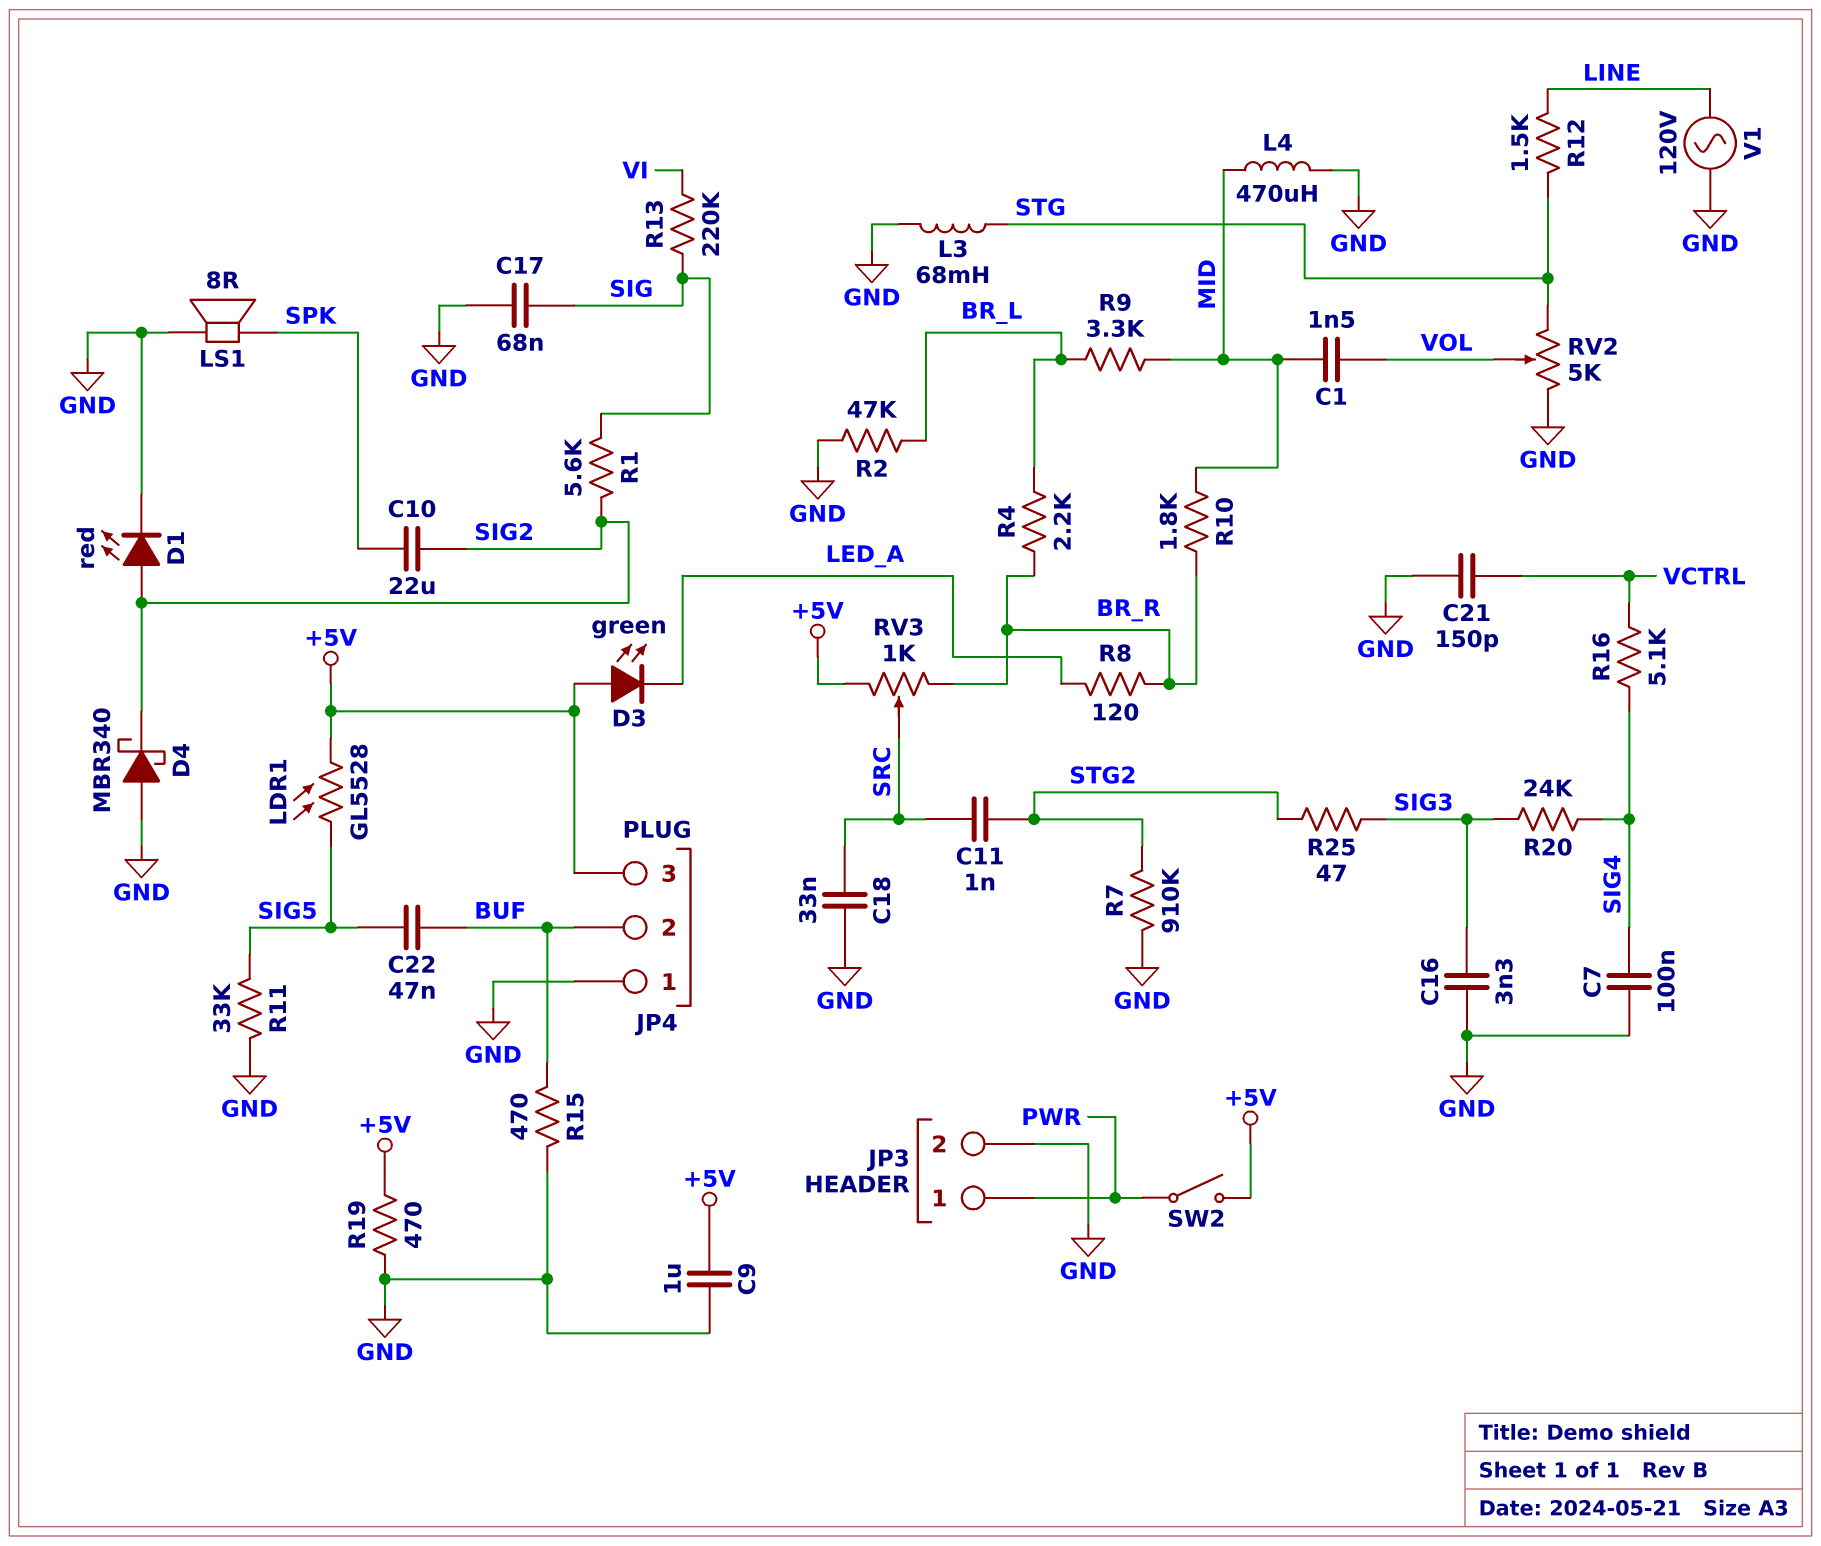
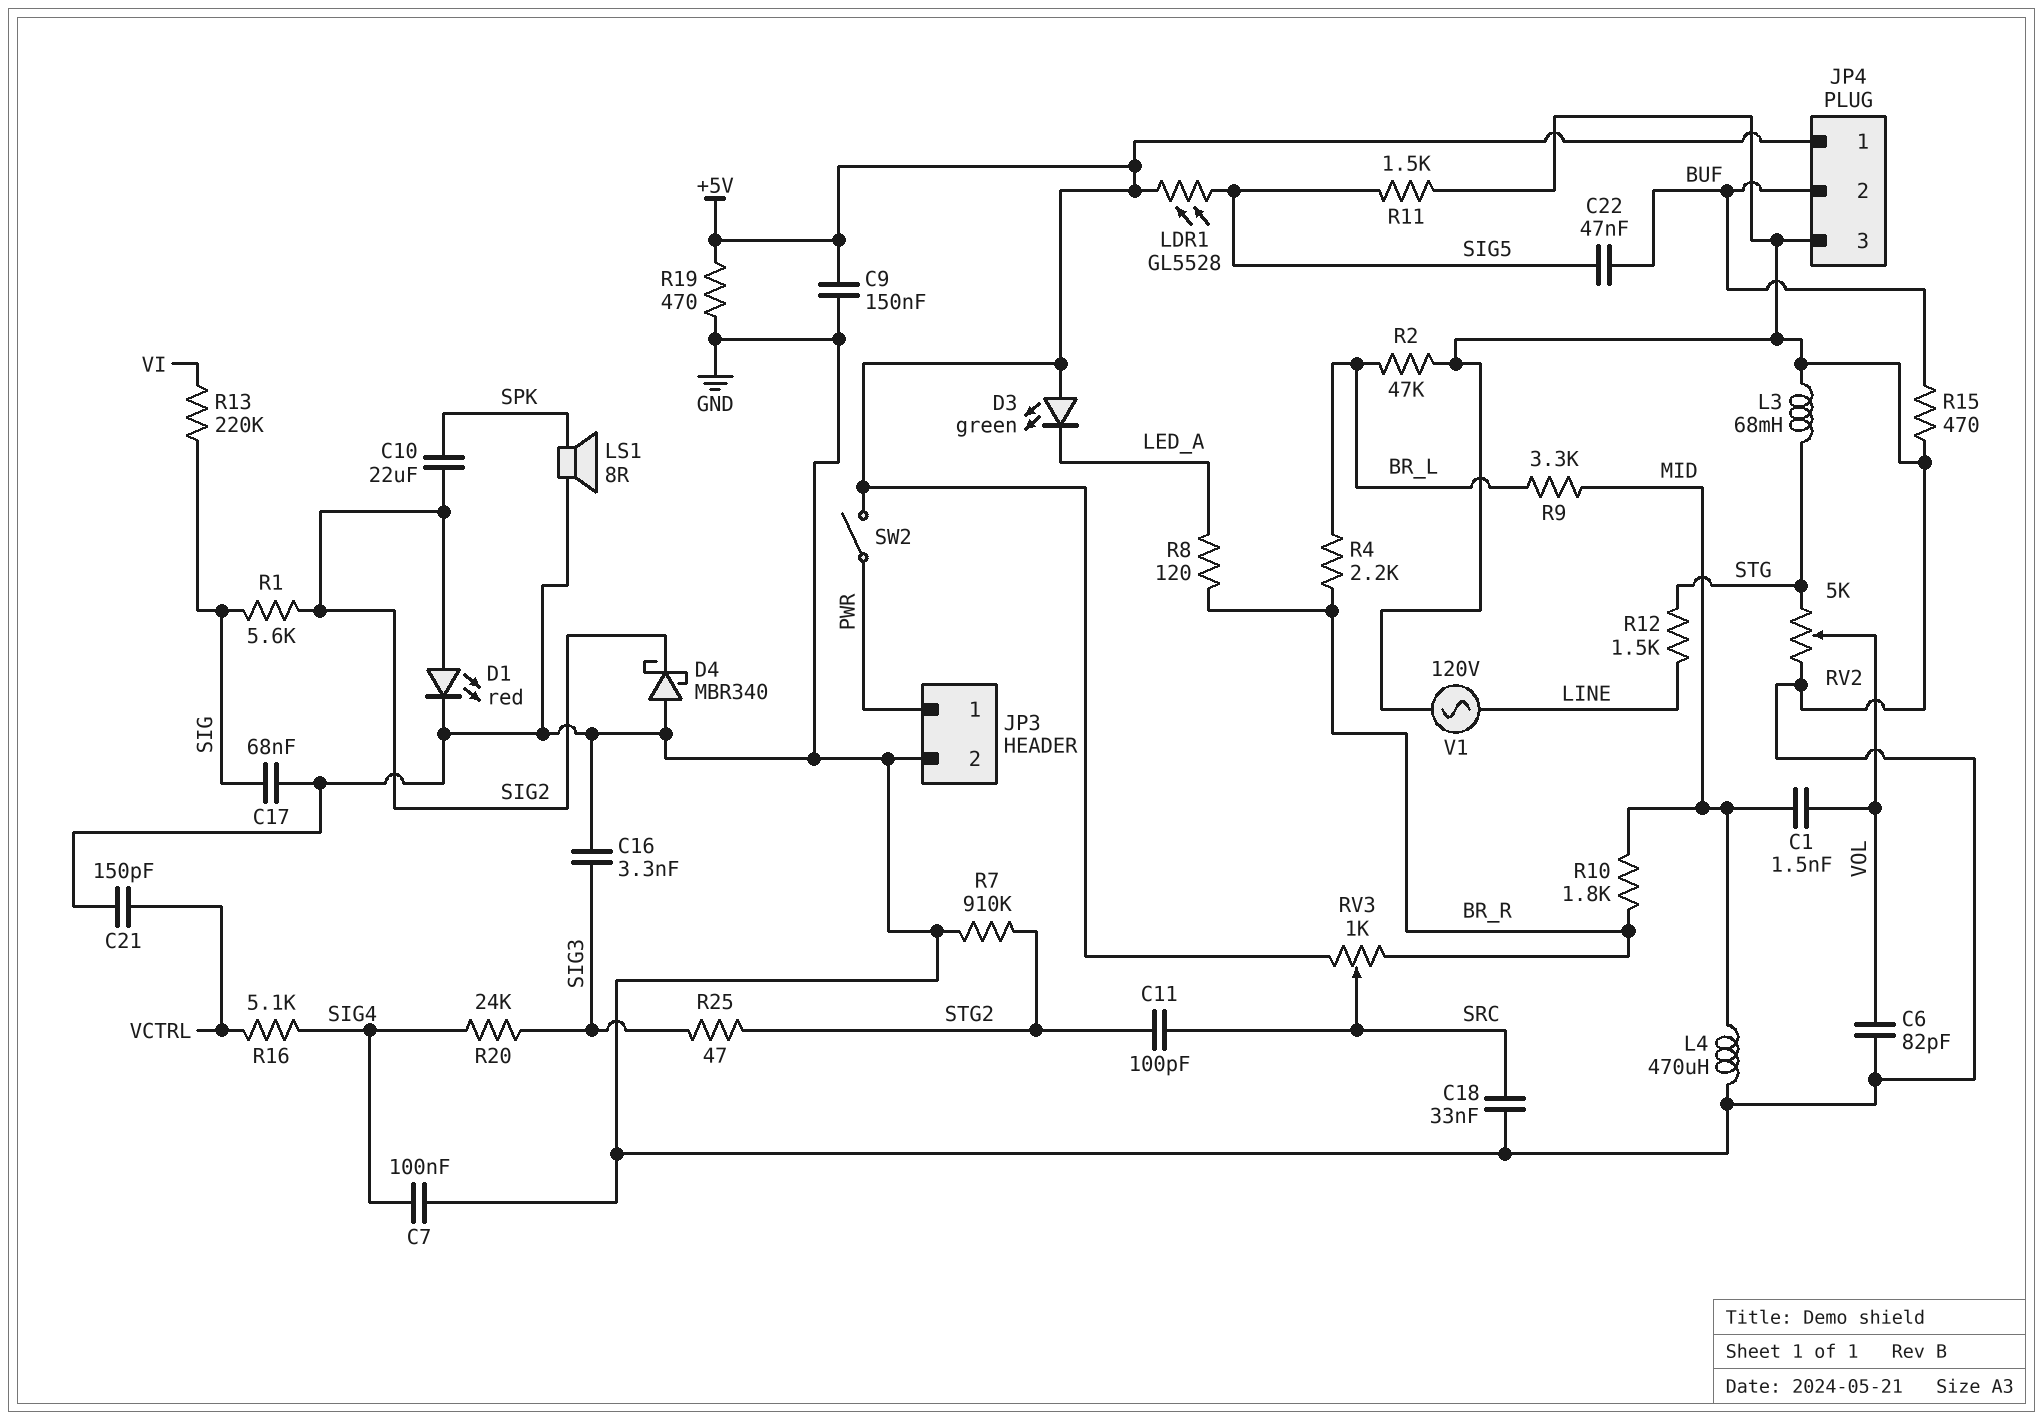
C6: none -> 82pF (GND, VOL)
C9: 1uF (+5V, GND) -> 150nF (+5V, GND)
C11: 1nF (SRC, STG2) -> 100pF (SRC, STG2)
JP4 pin 1: GND -> +5V
JP4 pin 3: +5V -> GND
R11: 33k (GND, SIG5) -> 1.5k (GND, SIG5)

